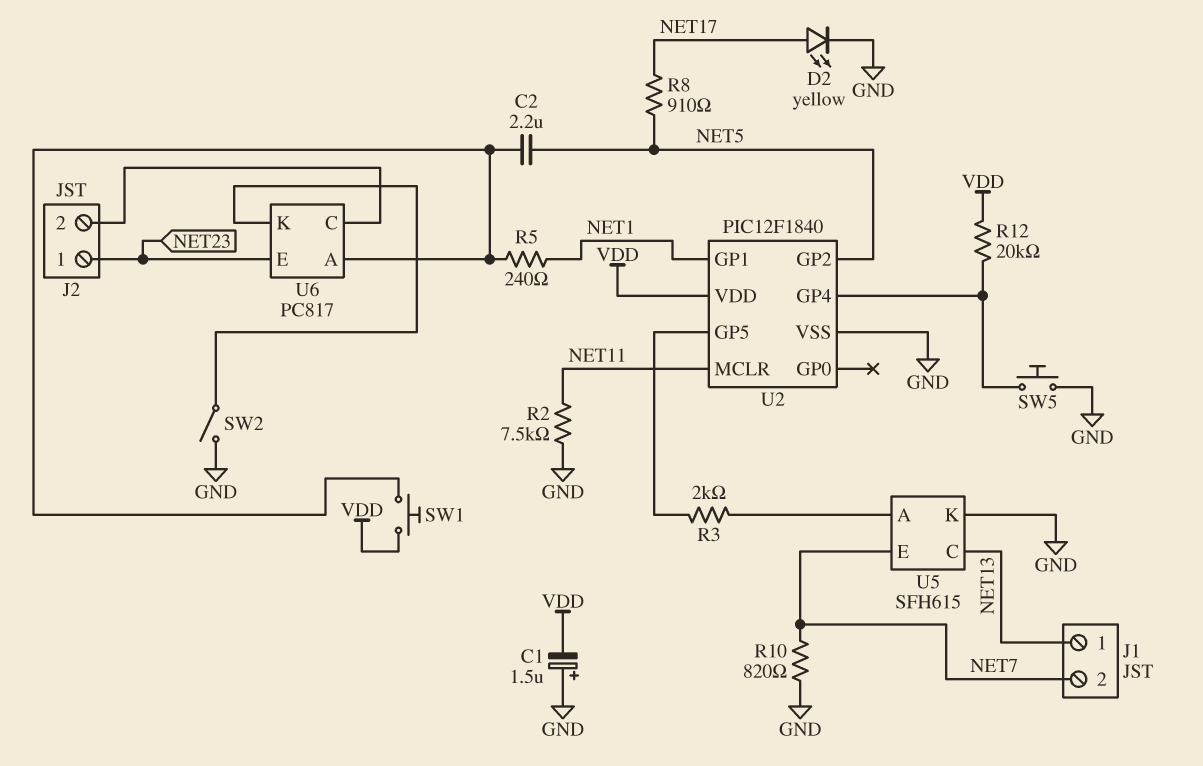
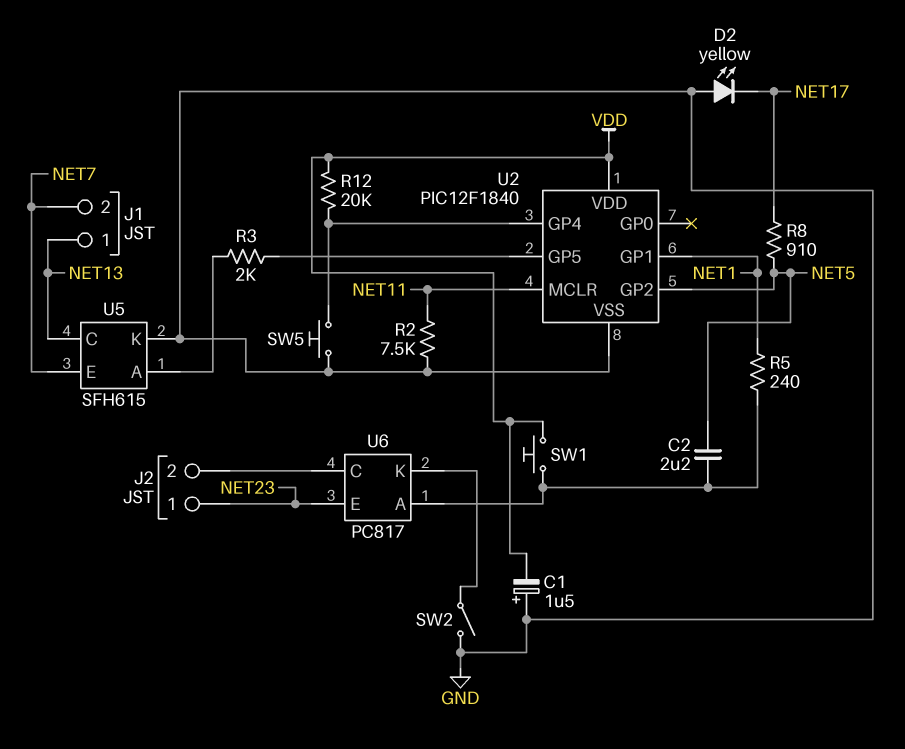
D2: LED yellow (A NET17, K GND) -> LED yellow (A GND, K NET17)
R10: 820 (GND, NET7) -> none

